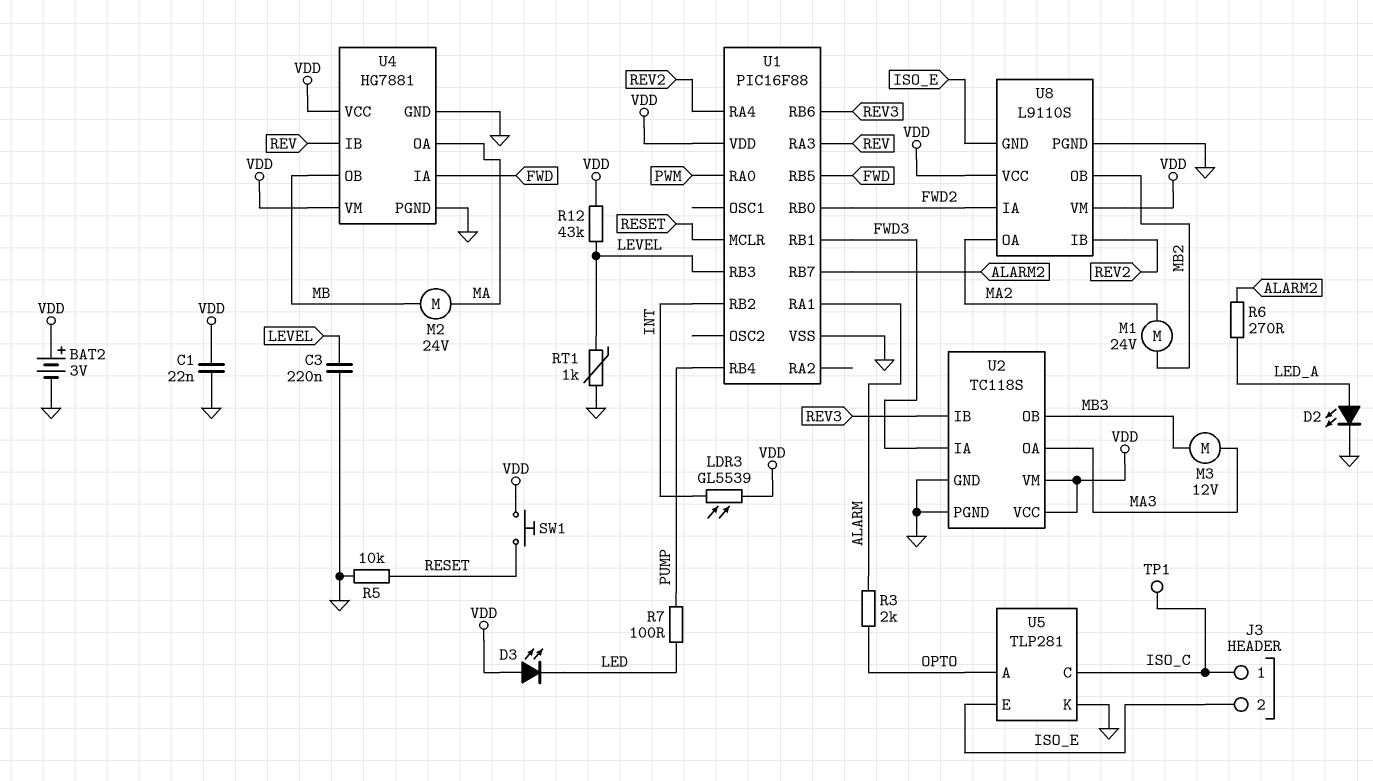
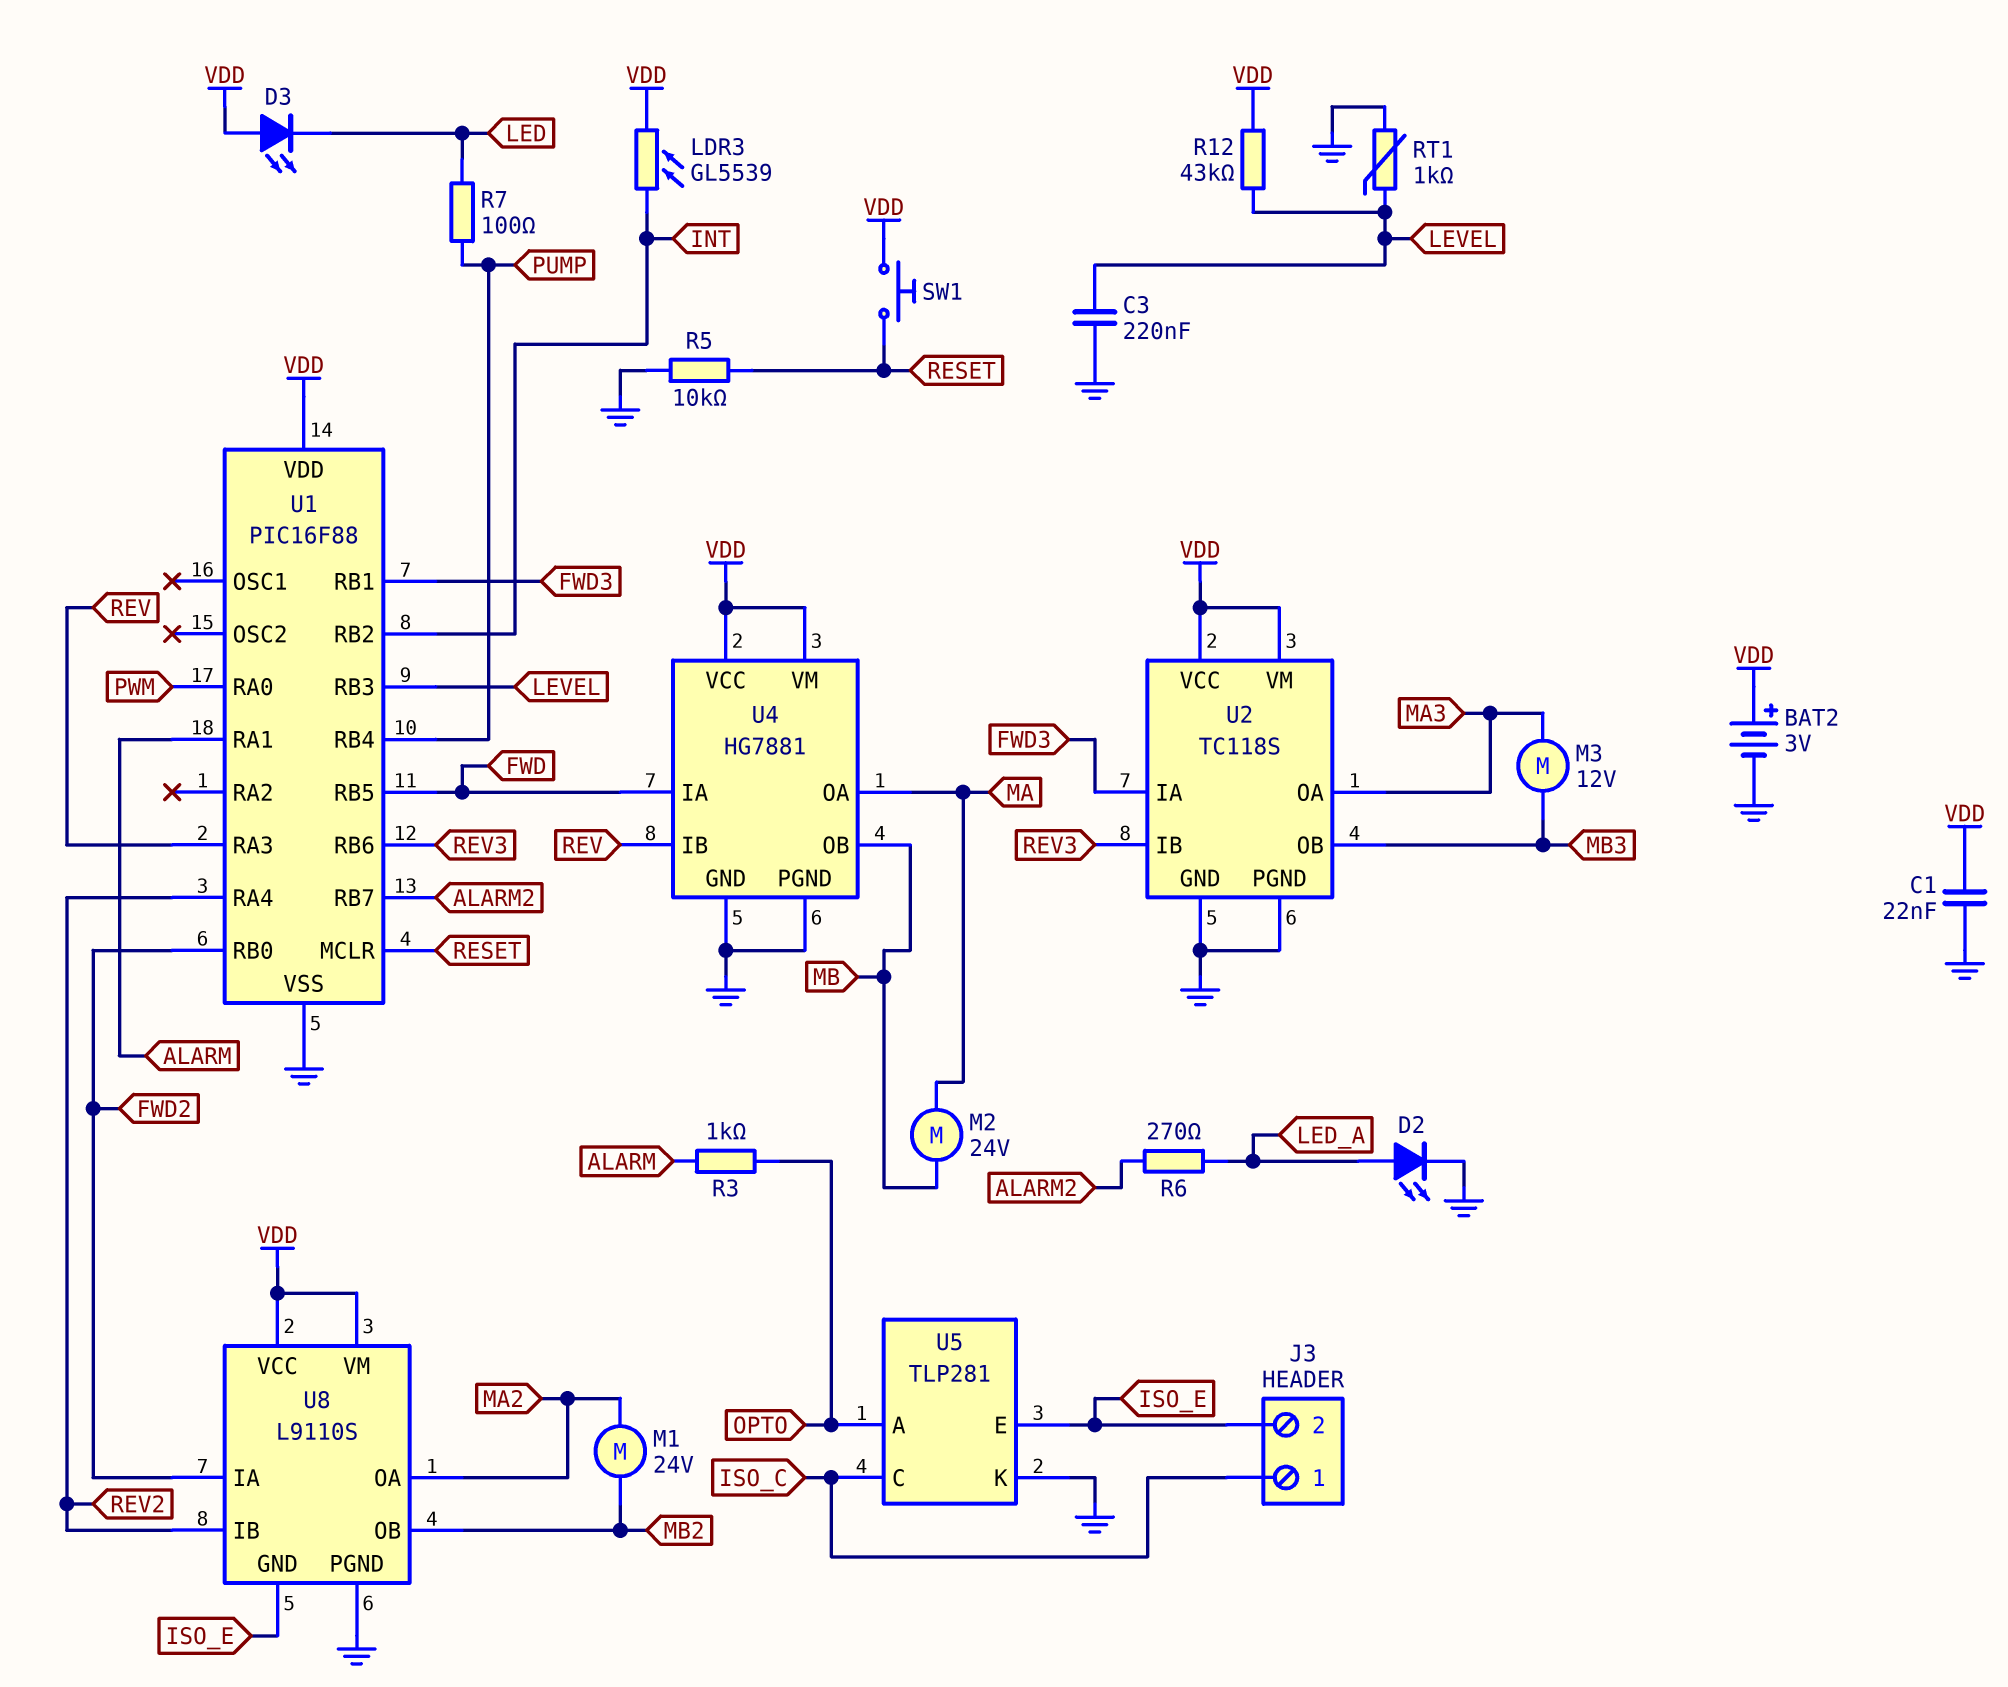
R3: 2k (ALARM, OPTO) -> 1k (ALARM, OPTO)
TP1: test point (ISO_C) -> none

